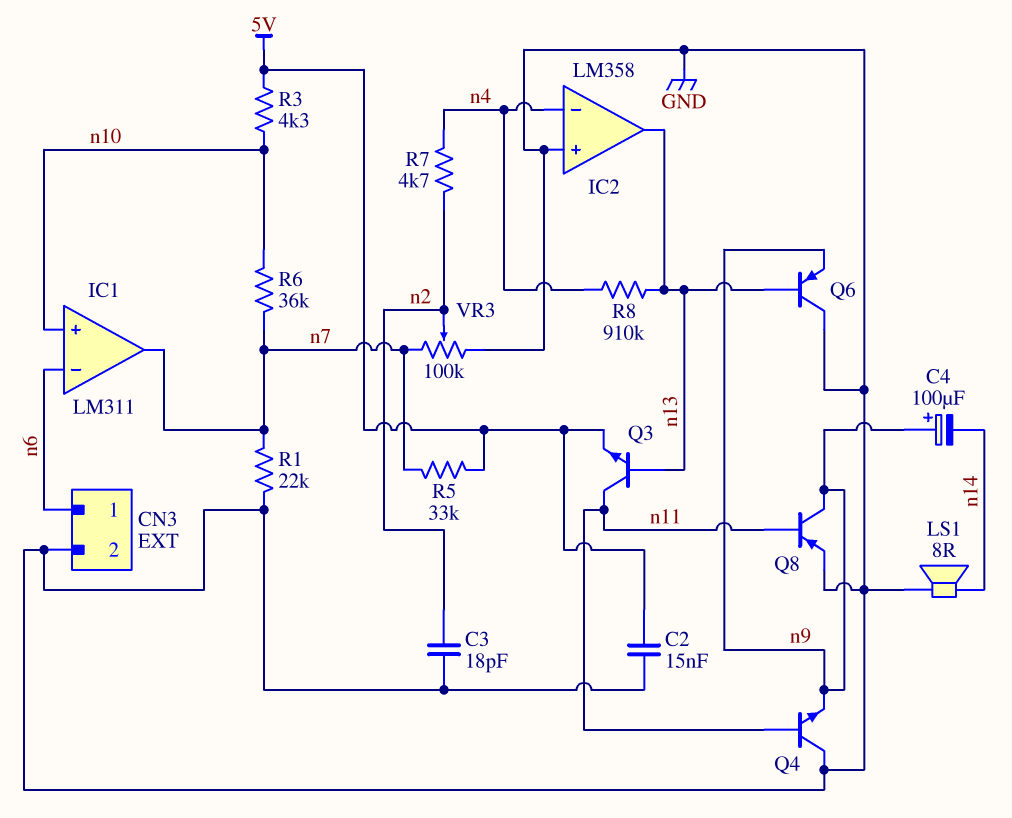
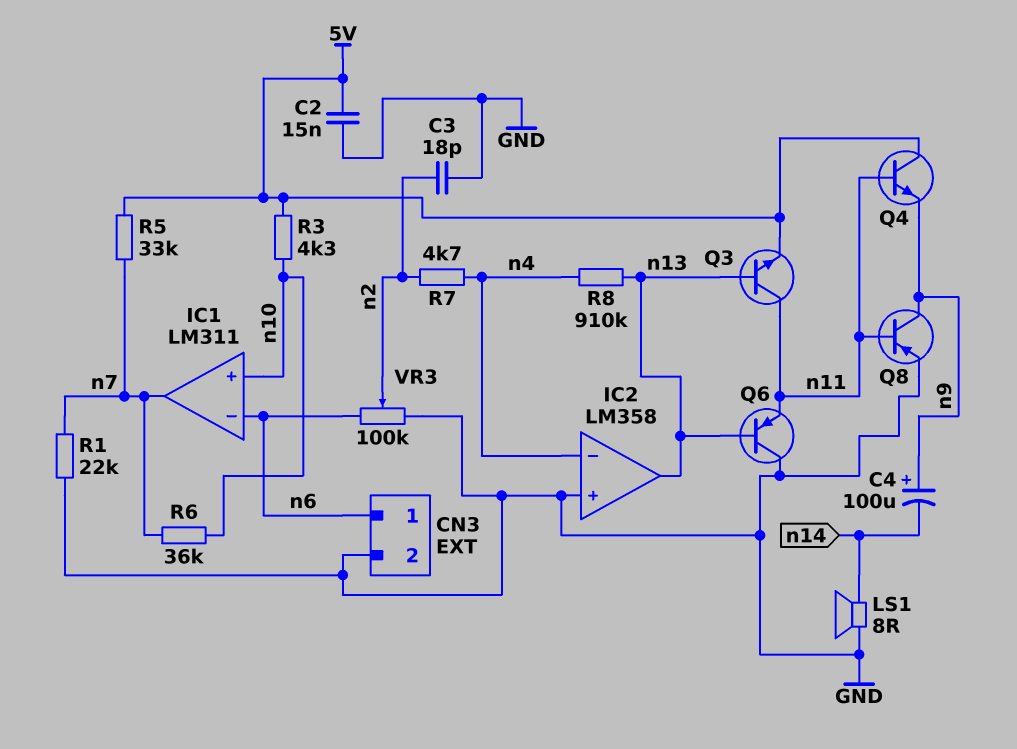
Q4: NPN (B n11, C GND, E n9) -> NPN (B n11, C 5V, E n9)
Q6: PNP (B n13, C GND, E n9) -> PNP (B n13, C GND, E n11)
VR3: 100k (GND, n7, wiper n2) -> 100k (GND, n6, wiper n2)

